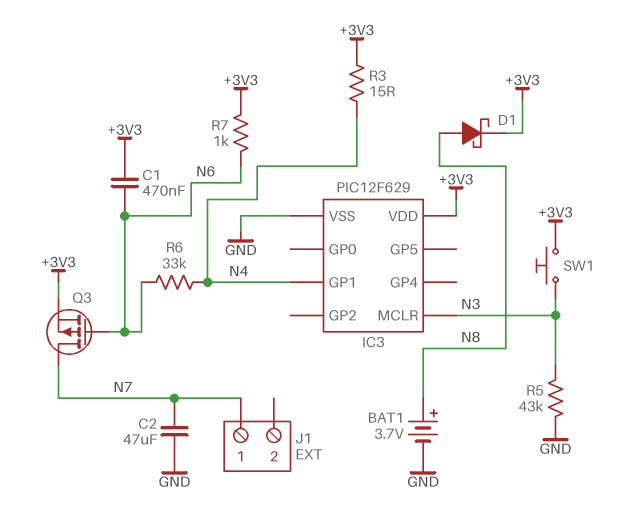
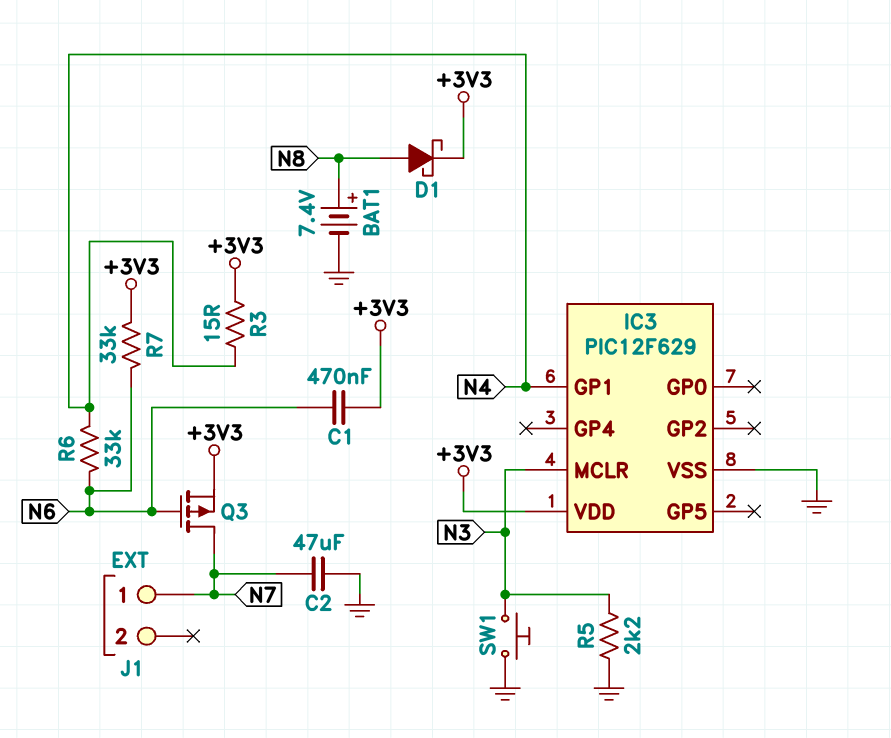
BAT1: 3.7V (plus N8, minus GND) -> 7.4V (plus N8, minus GND)
R5: 43k (GND, N3) -> 2.2k (GND, N3)
R7: 1k (+3V3, N6) -> 33k (+3V3, N6)
SW1: button (+3V3, N3) -> button (GND, N3)

